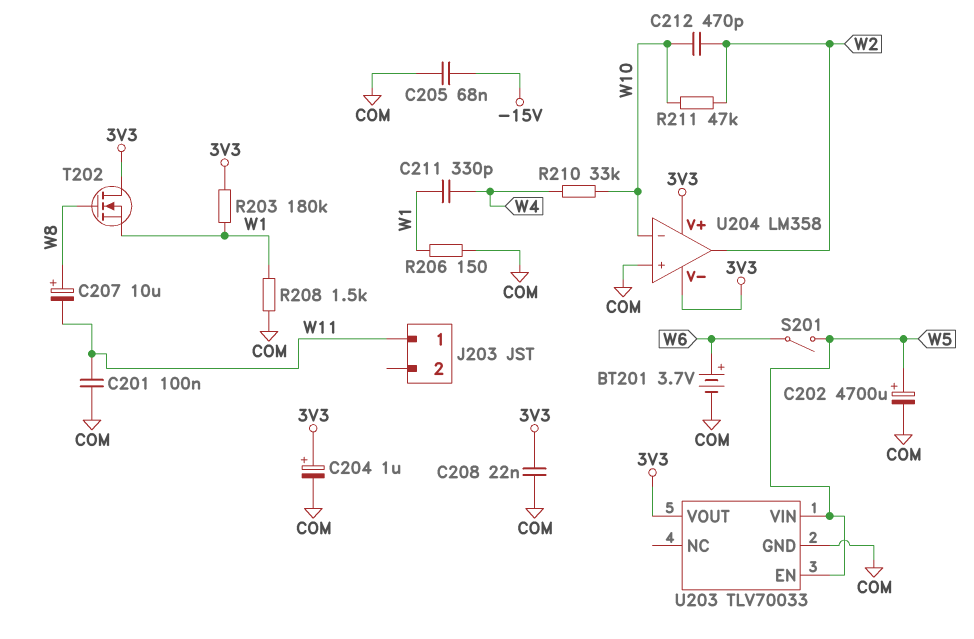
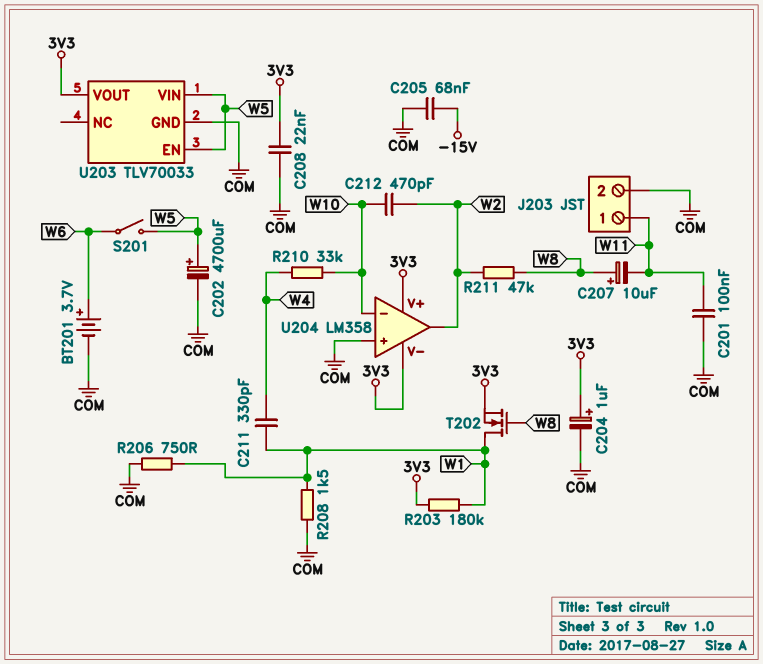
J203 pin 2: none -> COM
R206: 150 (COM, W1) -> 750 (COM, W1)
R211: 47k (W2, W10) -> 47k (W2, W8)
T202: NMOS (G W8, D 3V3, S W1) -> NMOS (G W8, D W1, S 3V3)

